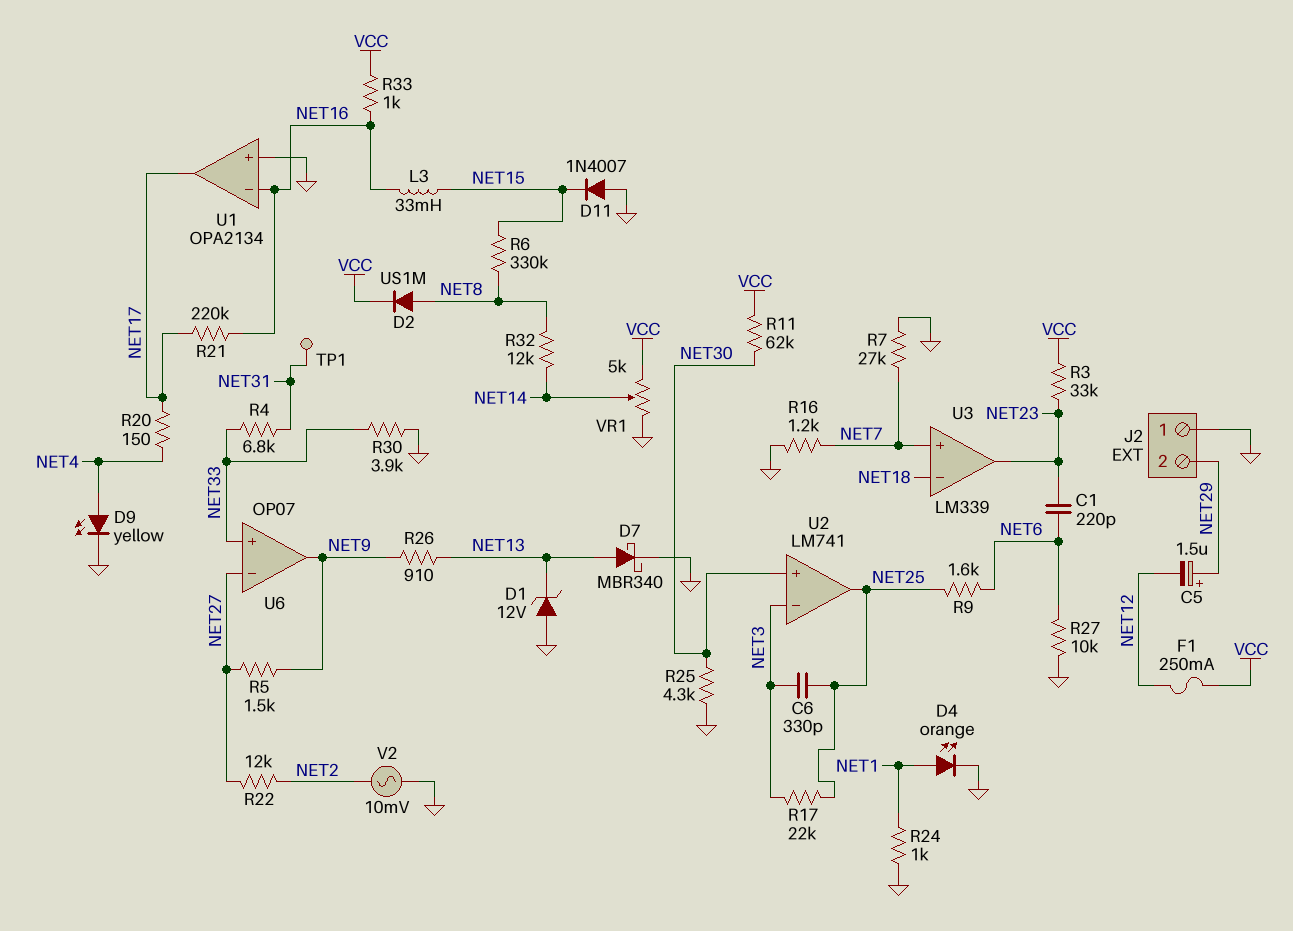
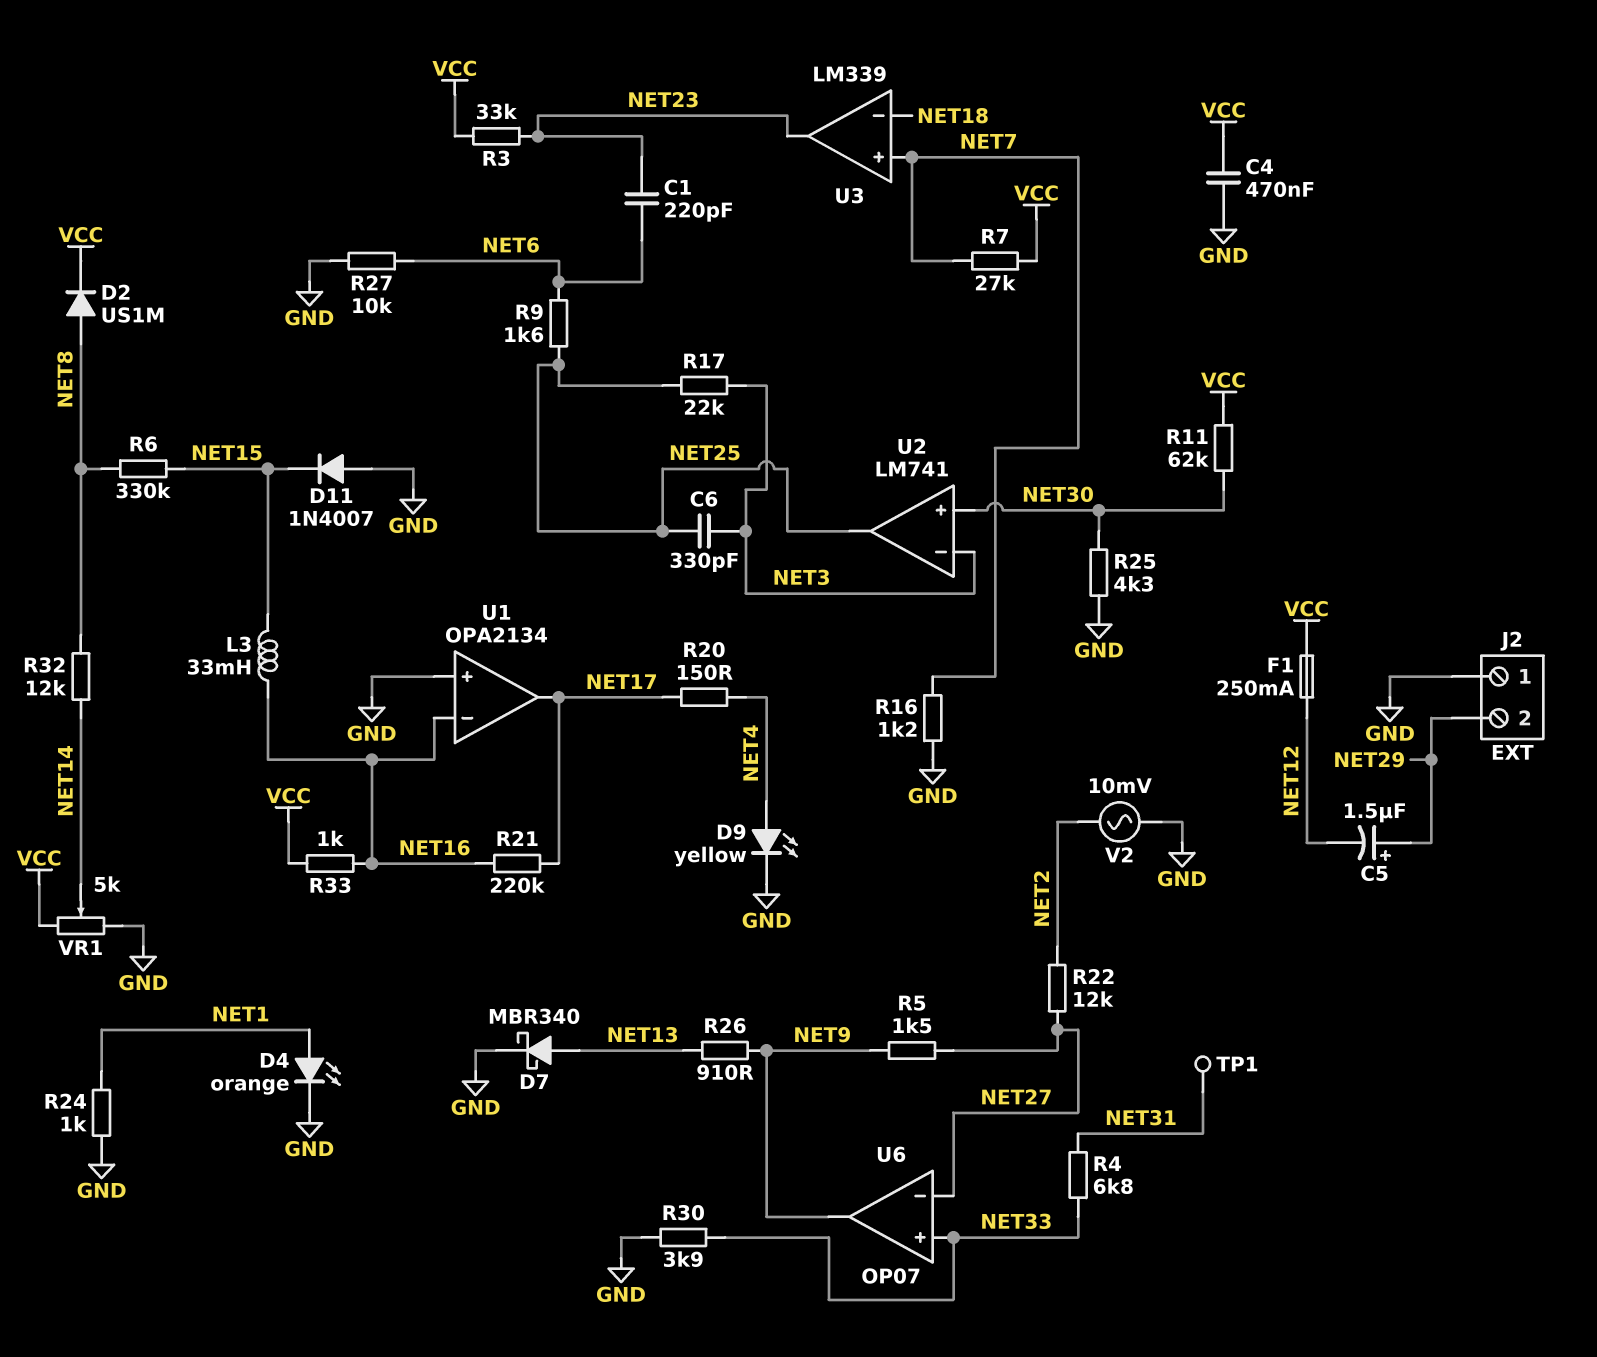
C4: none -> 470nF (GND, VCC)
D1: zener 12V (A GND, K NET13) -> none
R7: 27k (GND, NET7) -> 27k (NET7, VCC)

